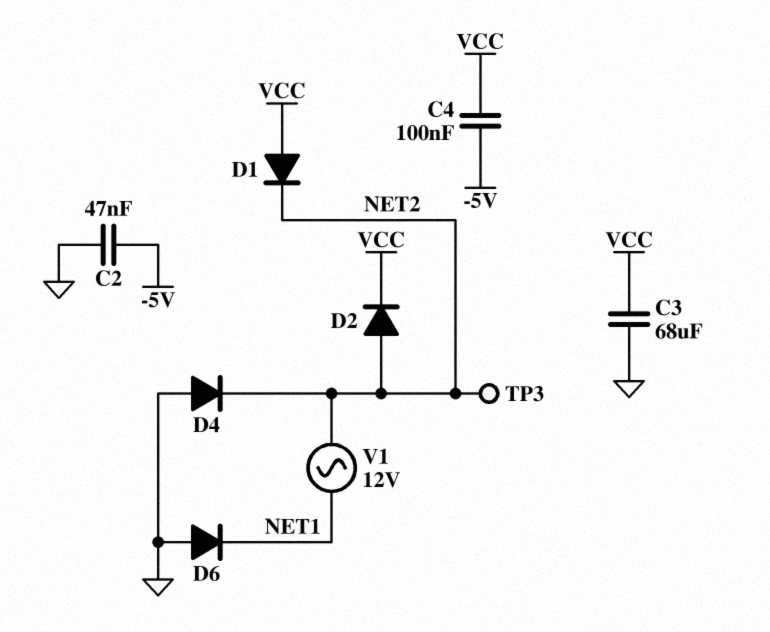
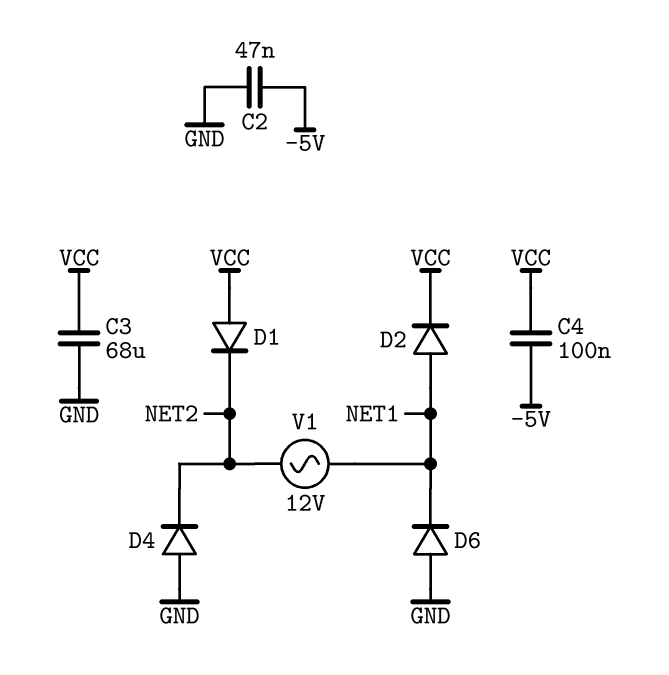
D2: diode (A NET2, K VCC) -> diode (A NET1, K VCC)
TP3: test point (NET2) -> none

